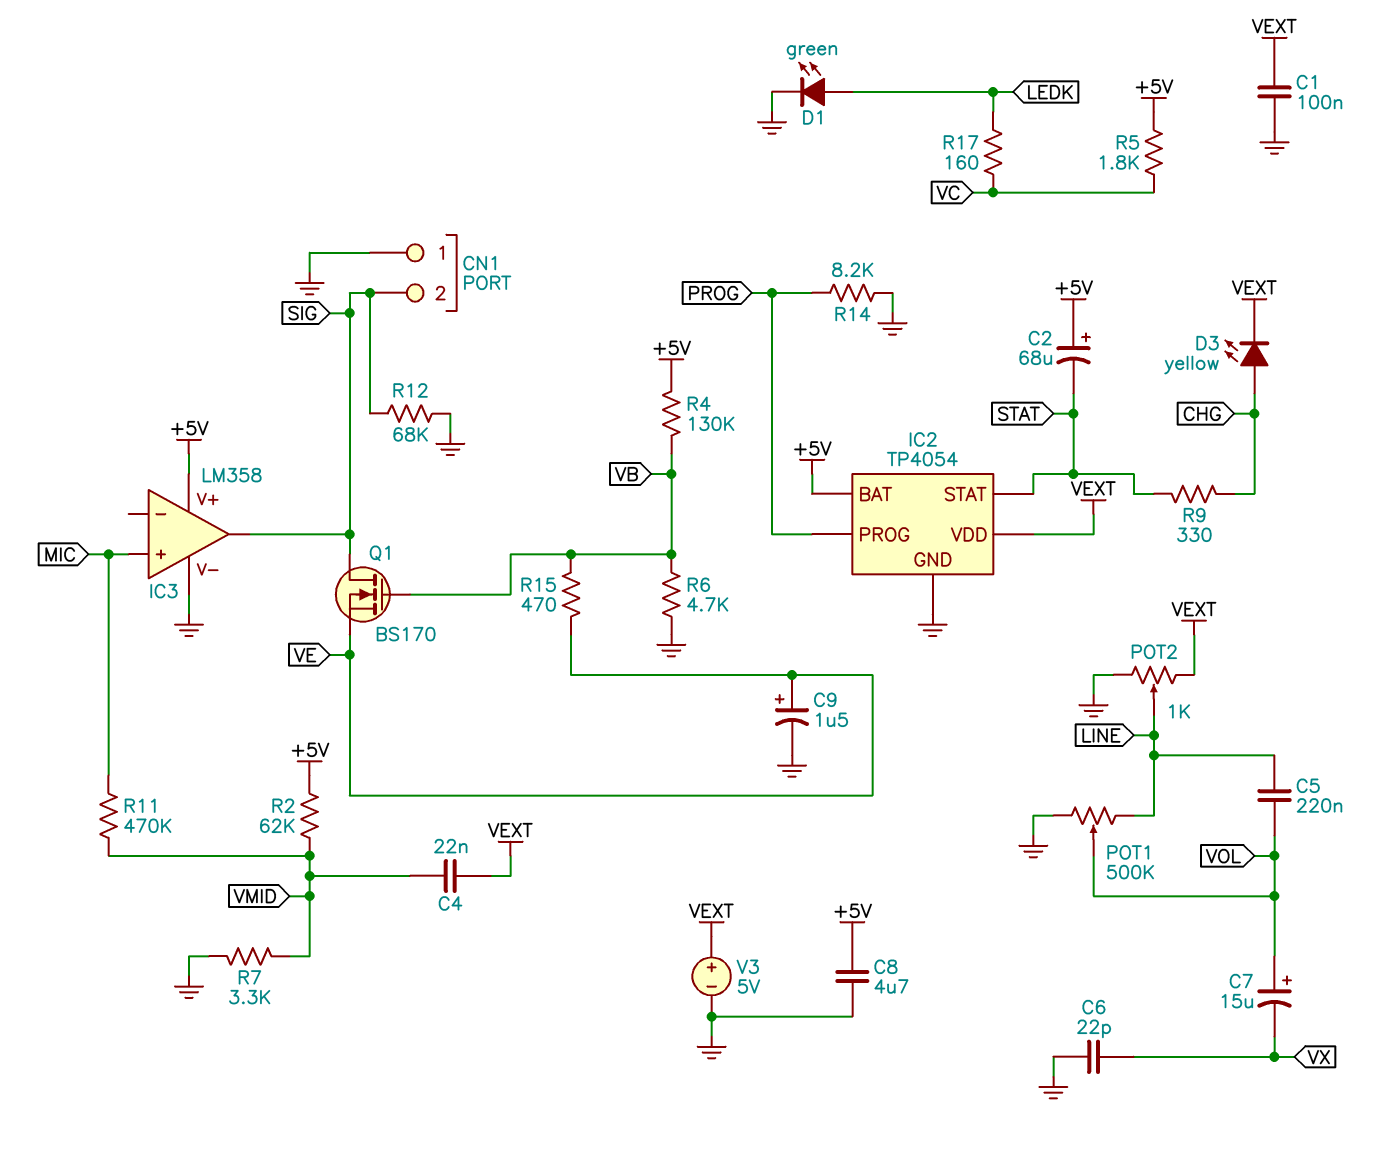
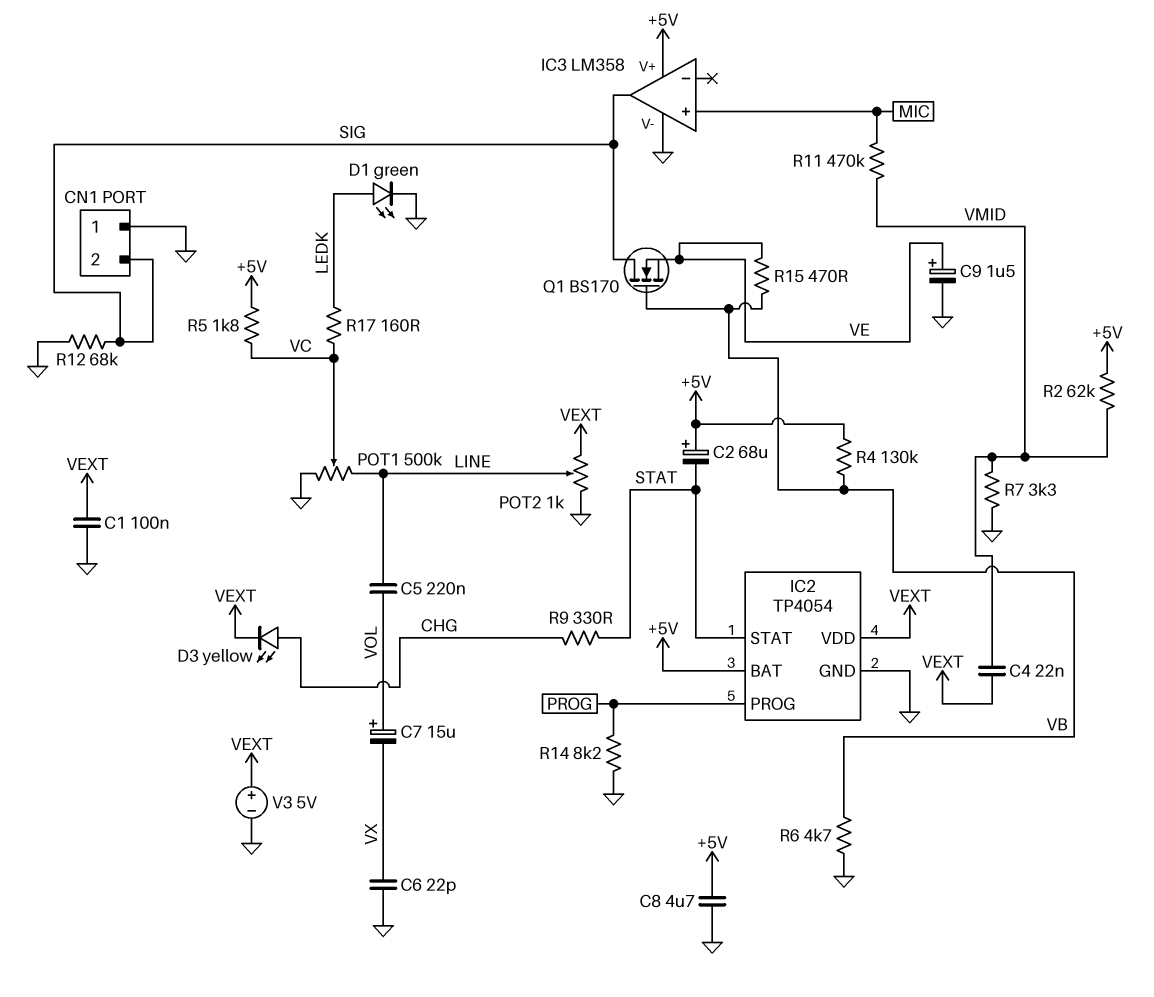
POT1: 500k (GND, LINE, wiper VOL) -> 500k (GND, LINE, wiper VC)

